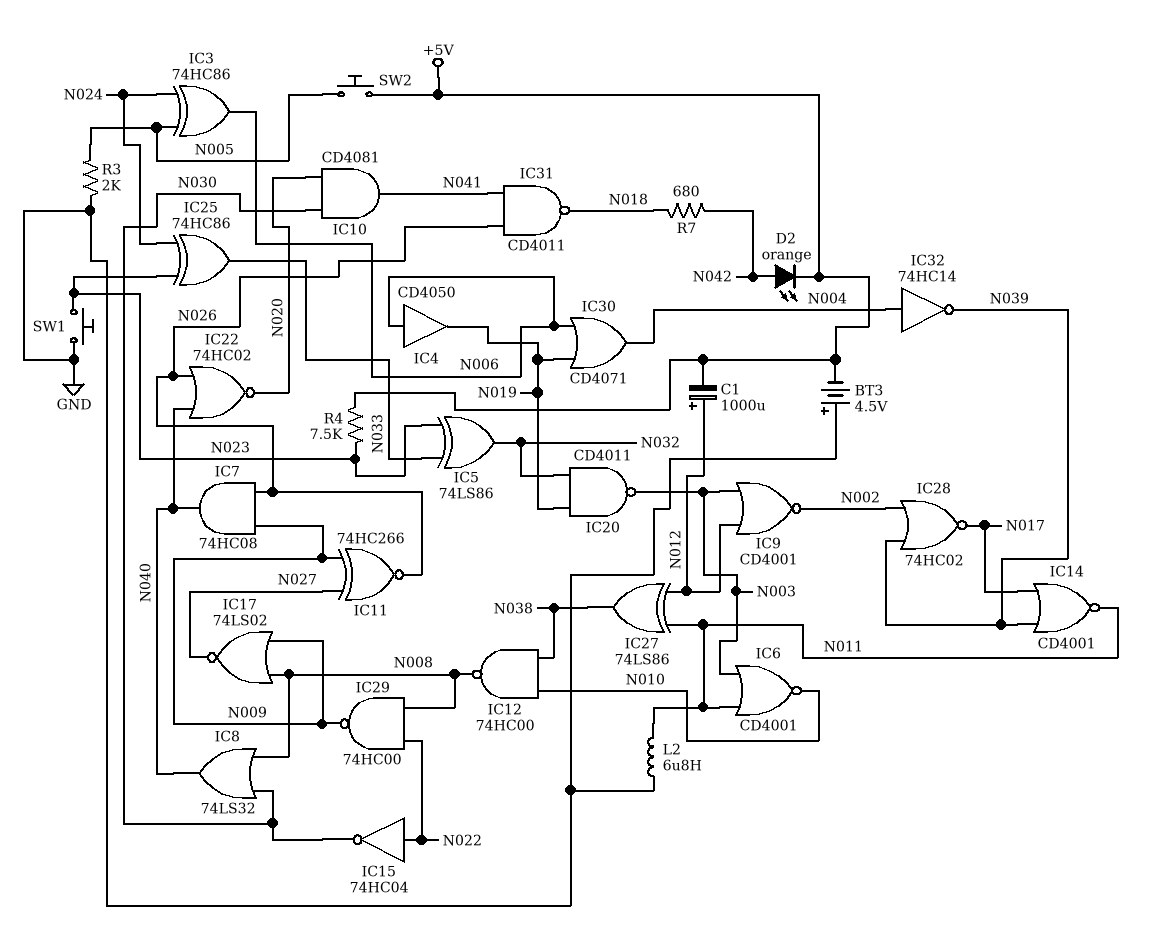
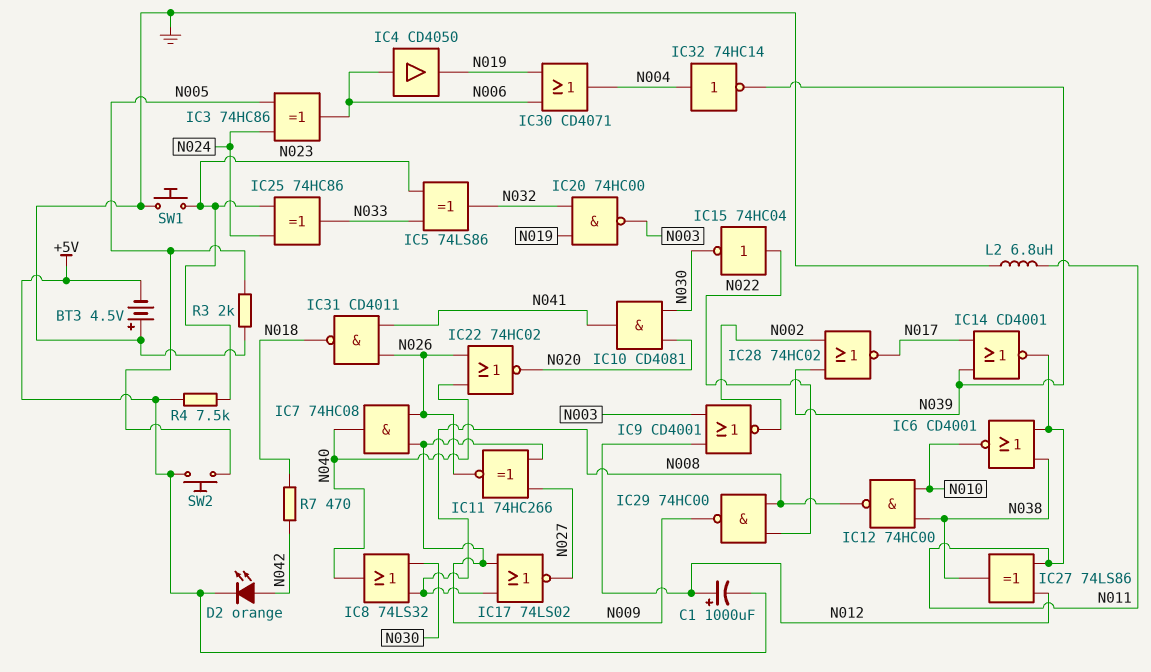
IC6: NOR CD4001 (in N003, in N011, out N010) -> NOR CD4001 (in N011, in N038, out N010)
IC20: NAND CD4011 (in N019, in N032, out N003) -> NAND 74HC00 (in N019, in N032, out N003)
R7: 680 (N018, N042) -> 470 (N018, N042)

